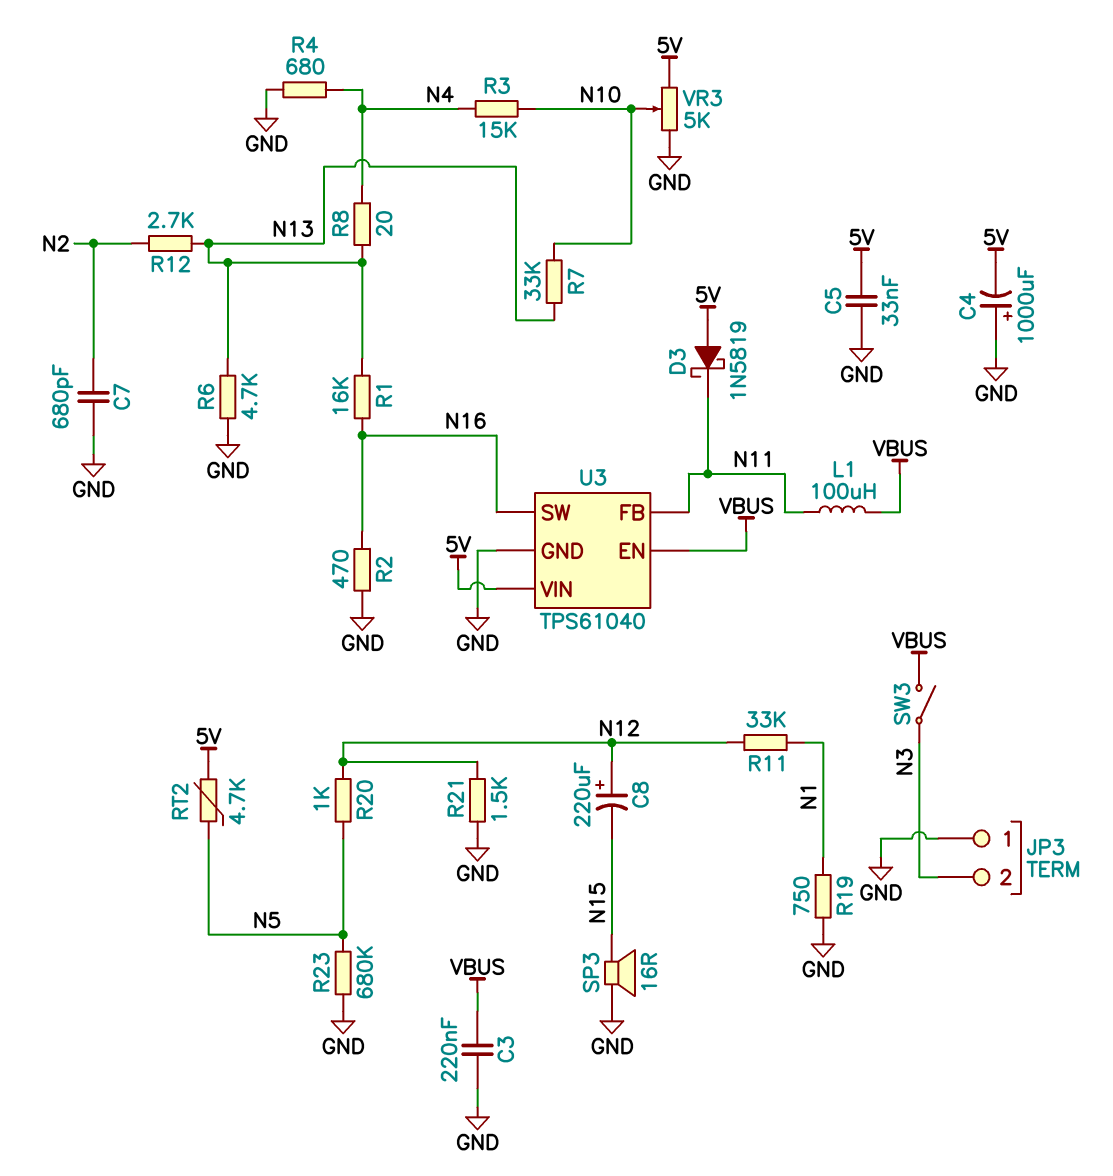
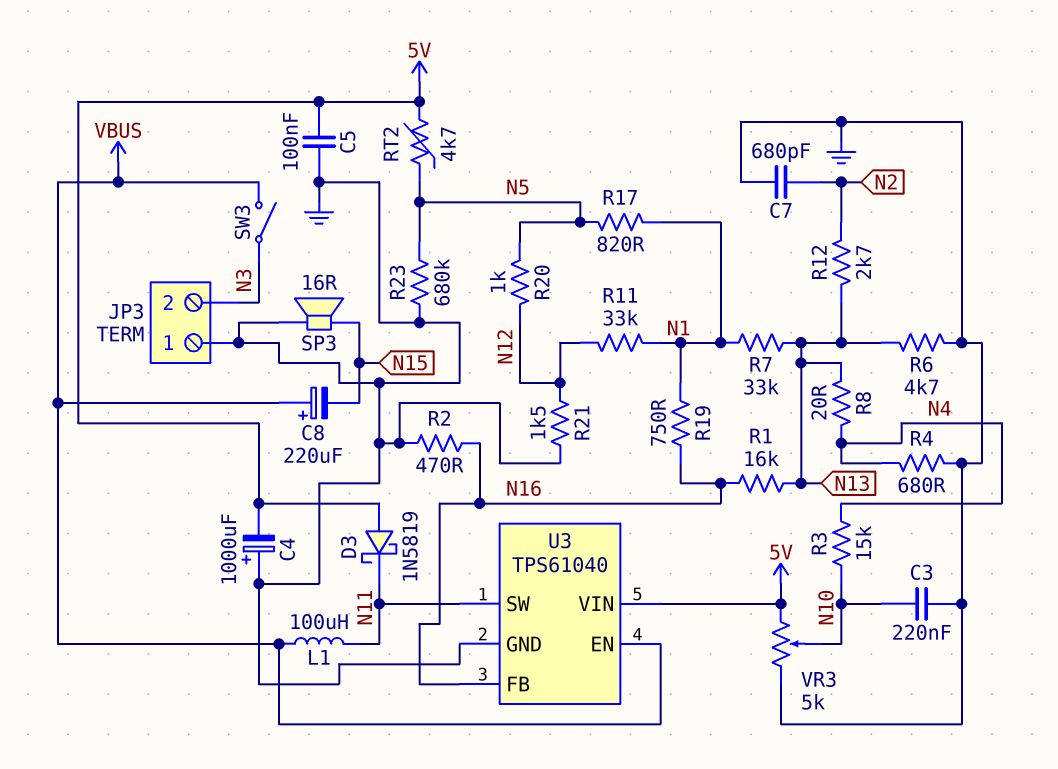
C3: 220nF (GND, VBUS) -> 220nF (GND, N10)
C5: 33nF (5V, GND) -> 100nF (5V, GND)
C8: 220uF (plus N12, minus N15) -> 220uF (plus VBUS, minus N15)
R7: 33k (N10, N13) -> 33k (N1, N13)
R17: none -> 820 (N1, N5)
R19: 750 (GND, N1) -> 750 (N1, N16)
U3 pin FB: N11 -> N16
U3 pin SW: N16 -> N11

